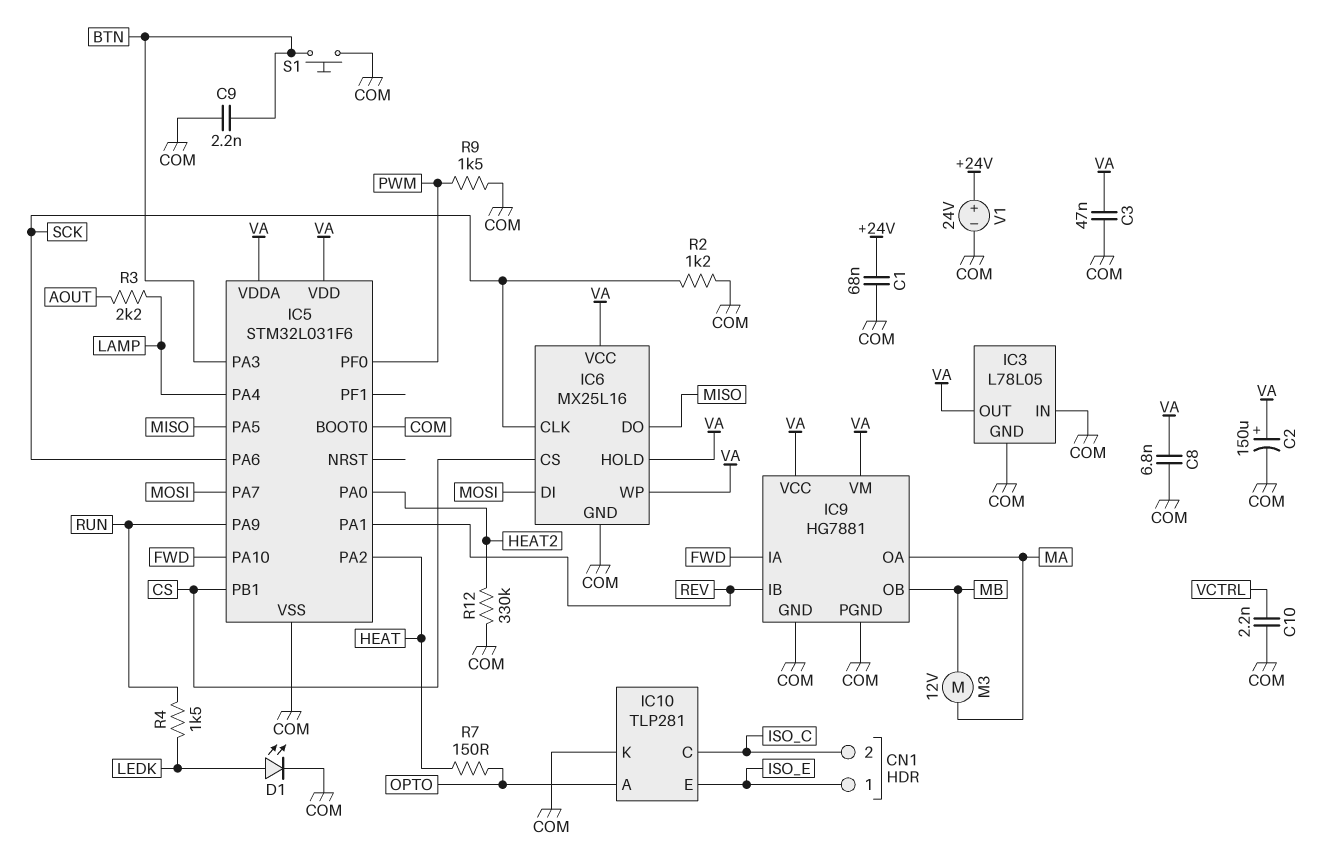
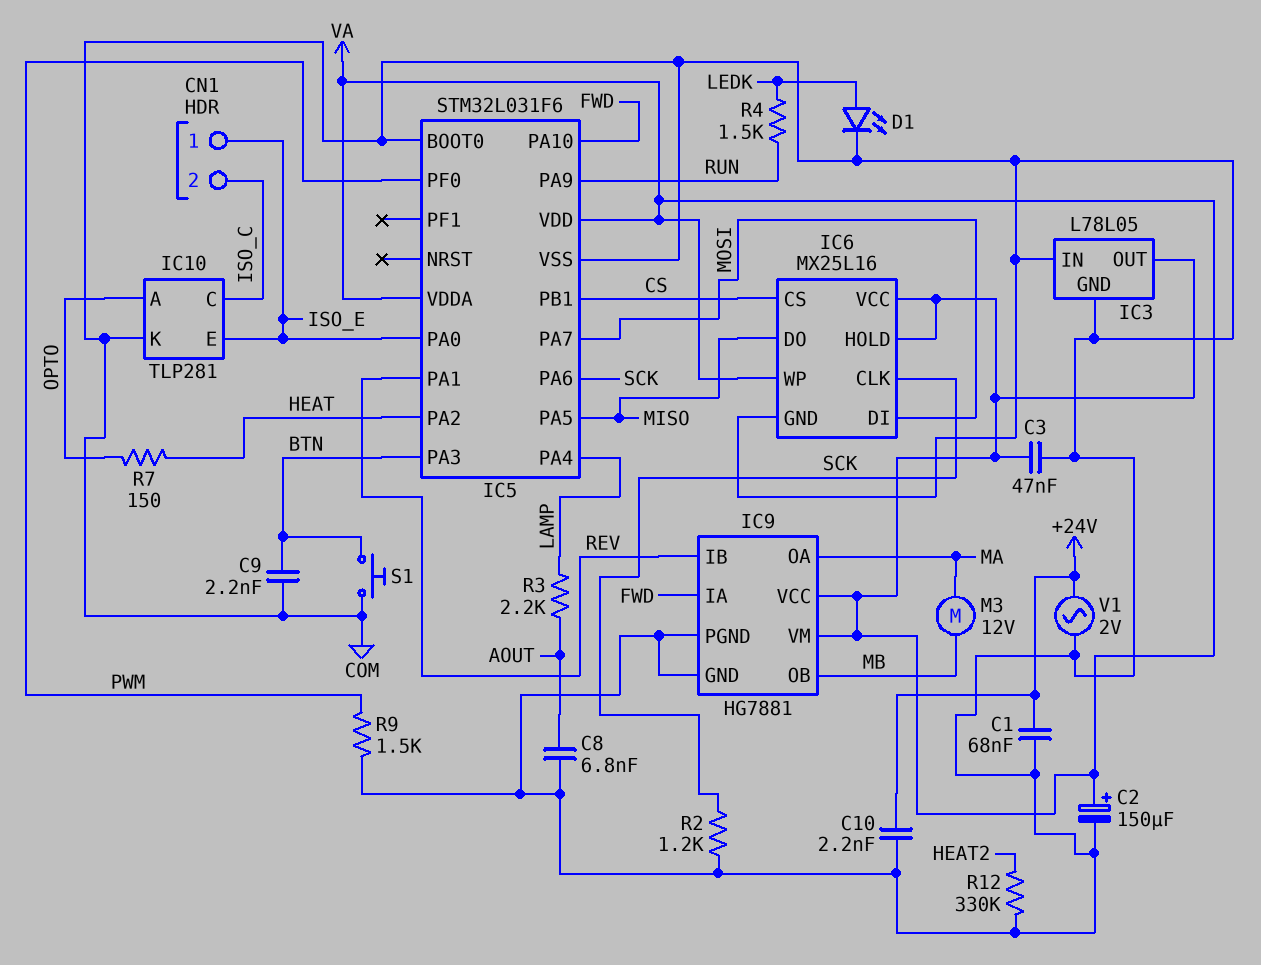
C8: 6.8nF (COM, VA) -> 6.8nF (AOUT, COM)
C10: 2.2nF (COM, VCTRL) -> 2.2nF (+24V, COM)
IC5 pin PA0: HEAT2 -> ISO_E
V1: 24V (plus +24V, minus COM) -> AC 2V (+24V, COM)

